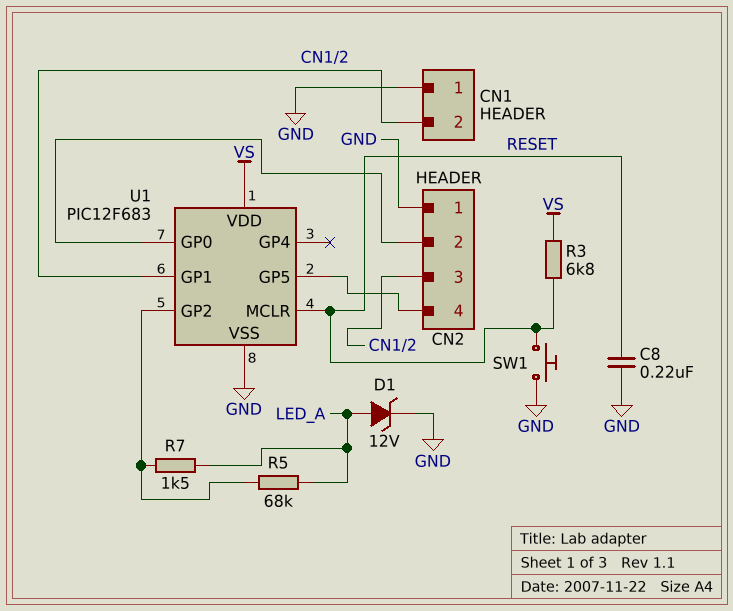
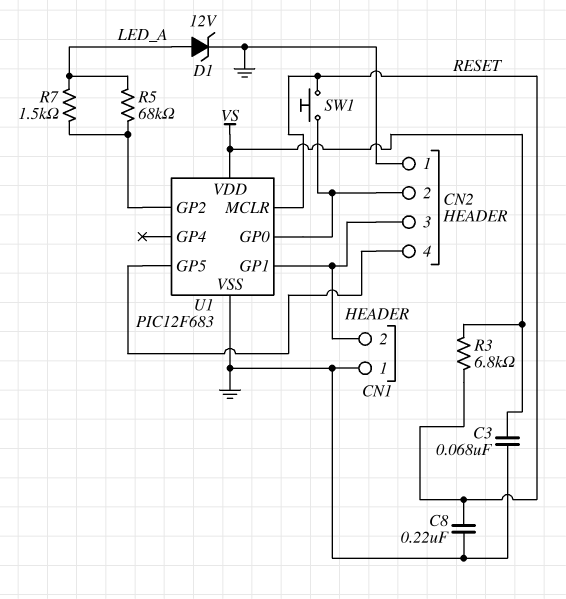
C3: none -> 68nF (GND, VS)
SW1: button (GND, RESET) -> button (CN2/2, RESET)

